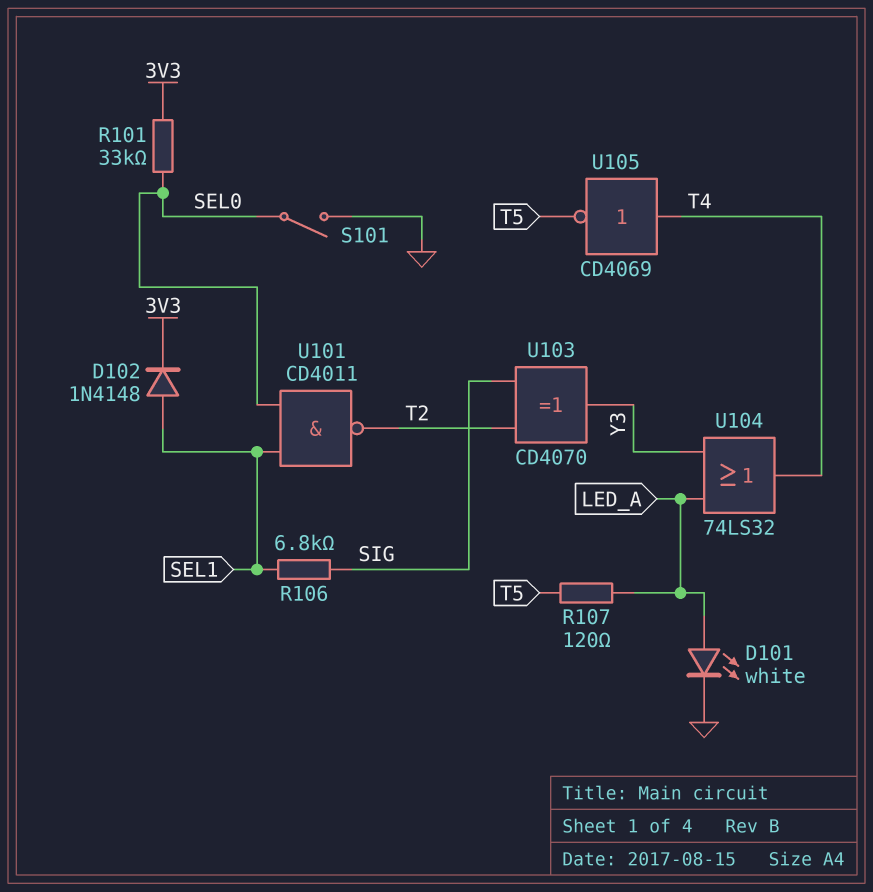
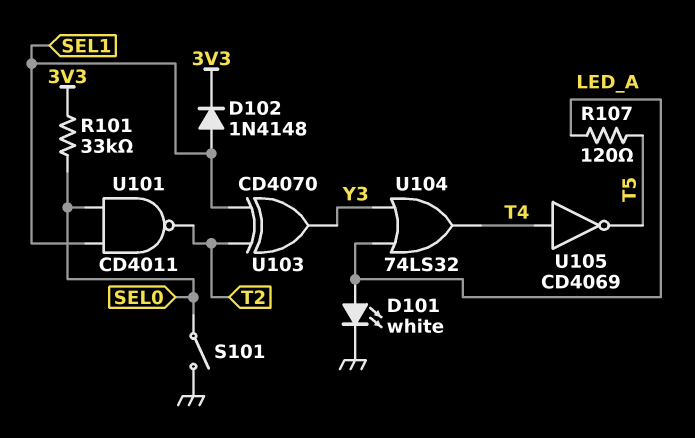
R106: 6.8k (SEL1, SIG) -> none
U103: XOR CD4070 (in SIG, in T2, out Y3) -> XOR CD4070 (in SEL1, in T2, out Y3)

